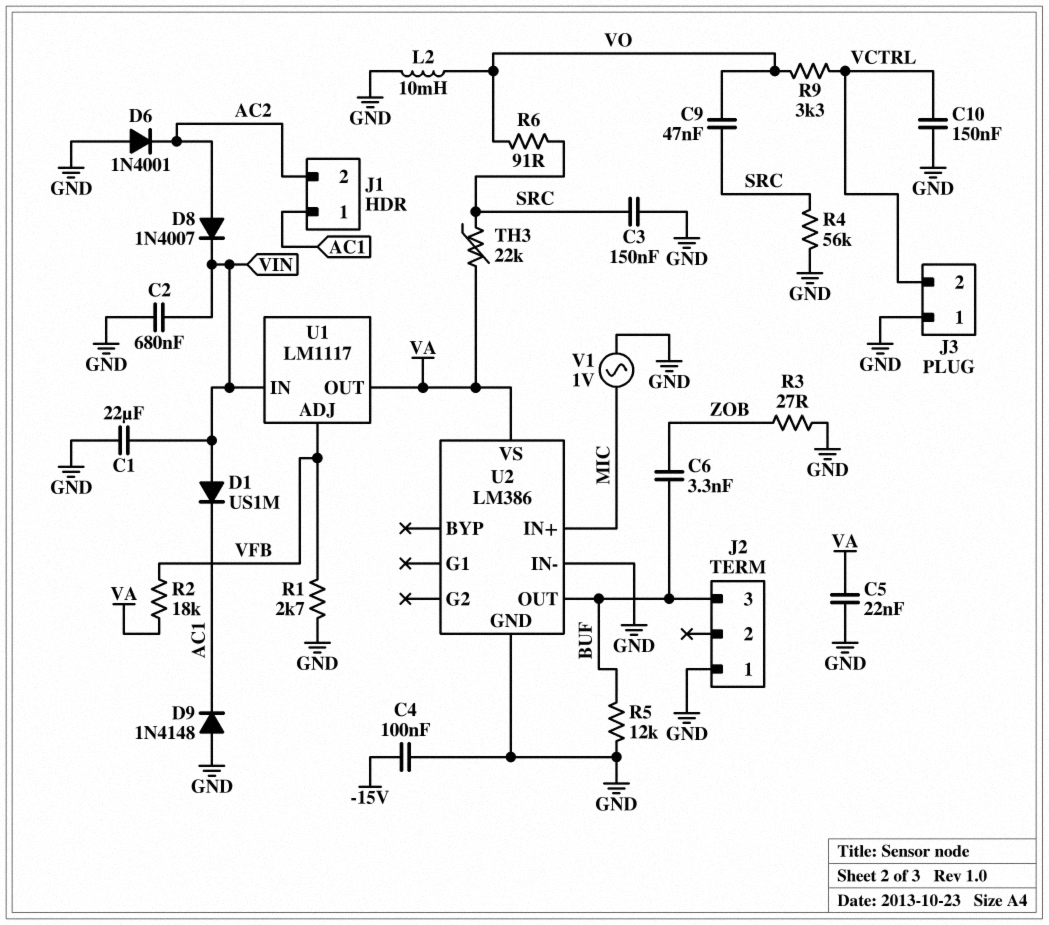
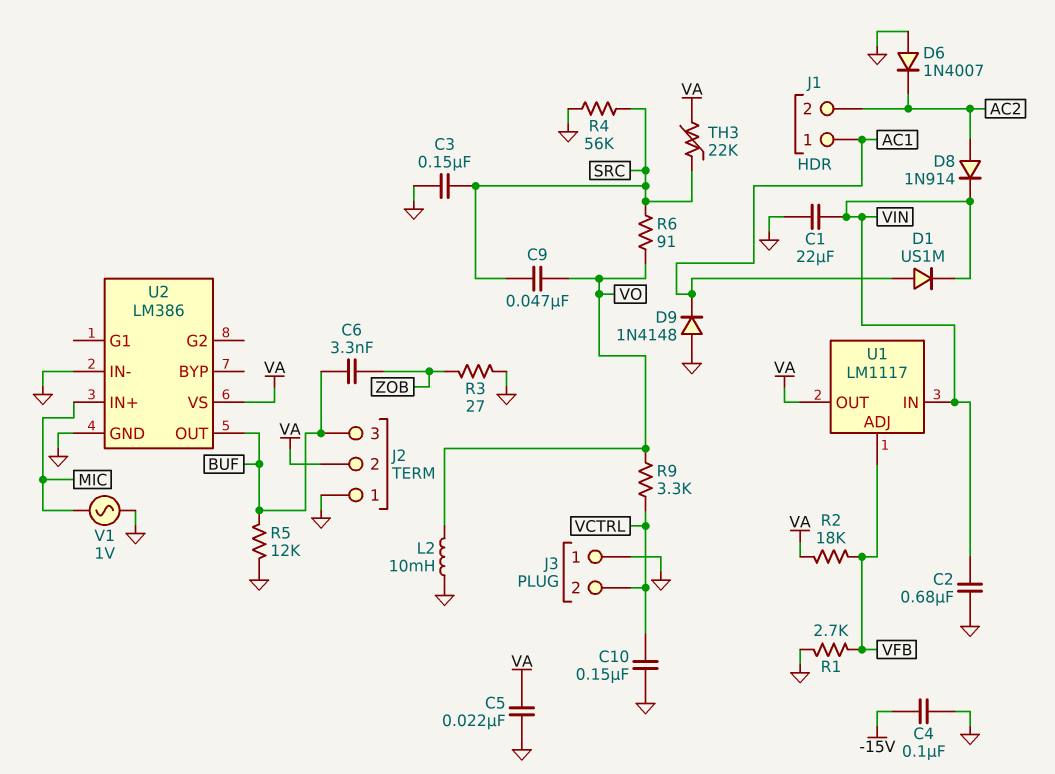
D1: diode US1M (A VIN, K AC1) -> diode US1M (A AC1, K VIN)
D6: diode 1N4001 (A GND, K AC2) -> diode 1N4007 (A GND, K AC2)
D8: diode 1N4007 (A AC2, K VIN) -> diode 1N914 (A AC2, K VIN)
J2 pin 2: none -> VA

